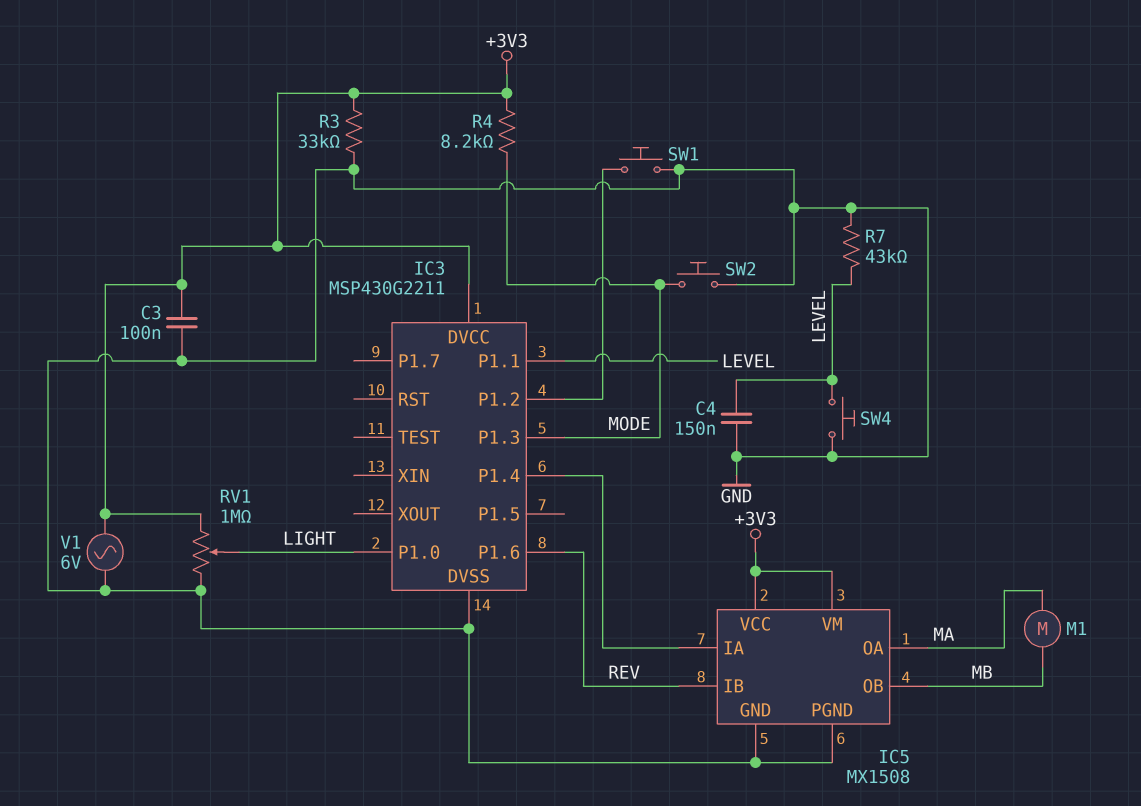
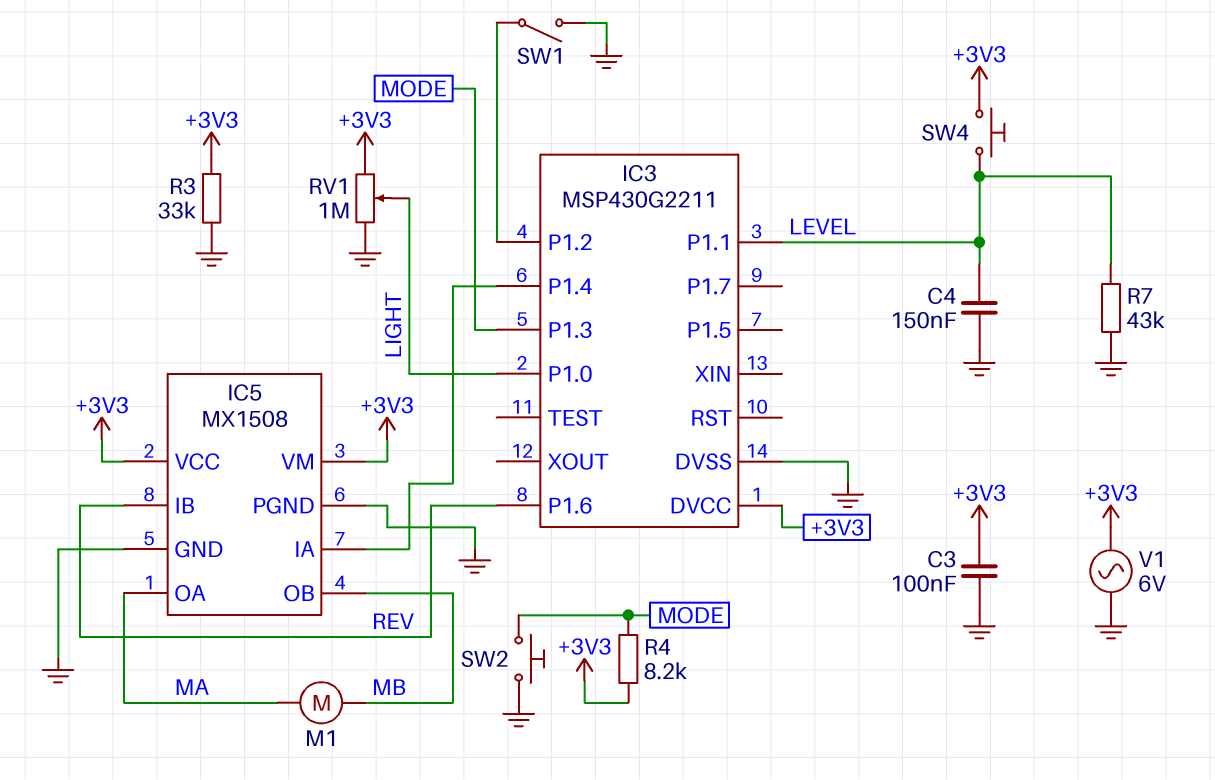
SW1: button (GND, IC3/P1.2) -> switch (GND, IC3/P1.2)
SW4: button (GND, LEVEL) -> button (+3V3, LEVEL)

